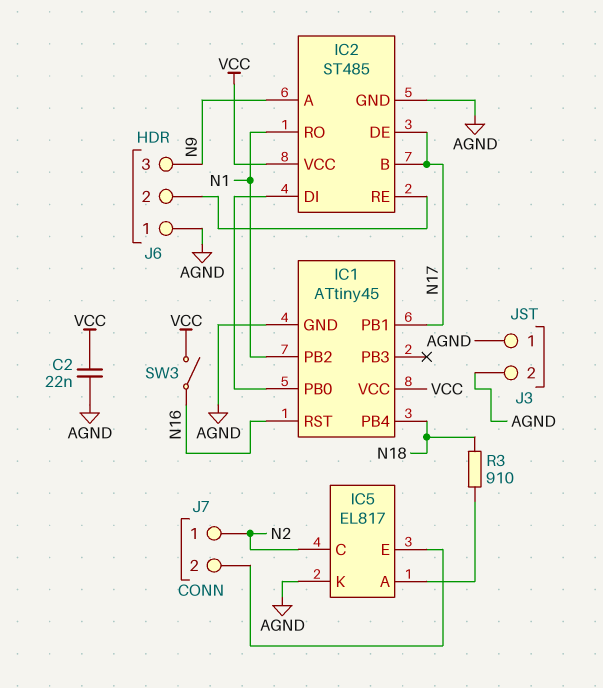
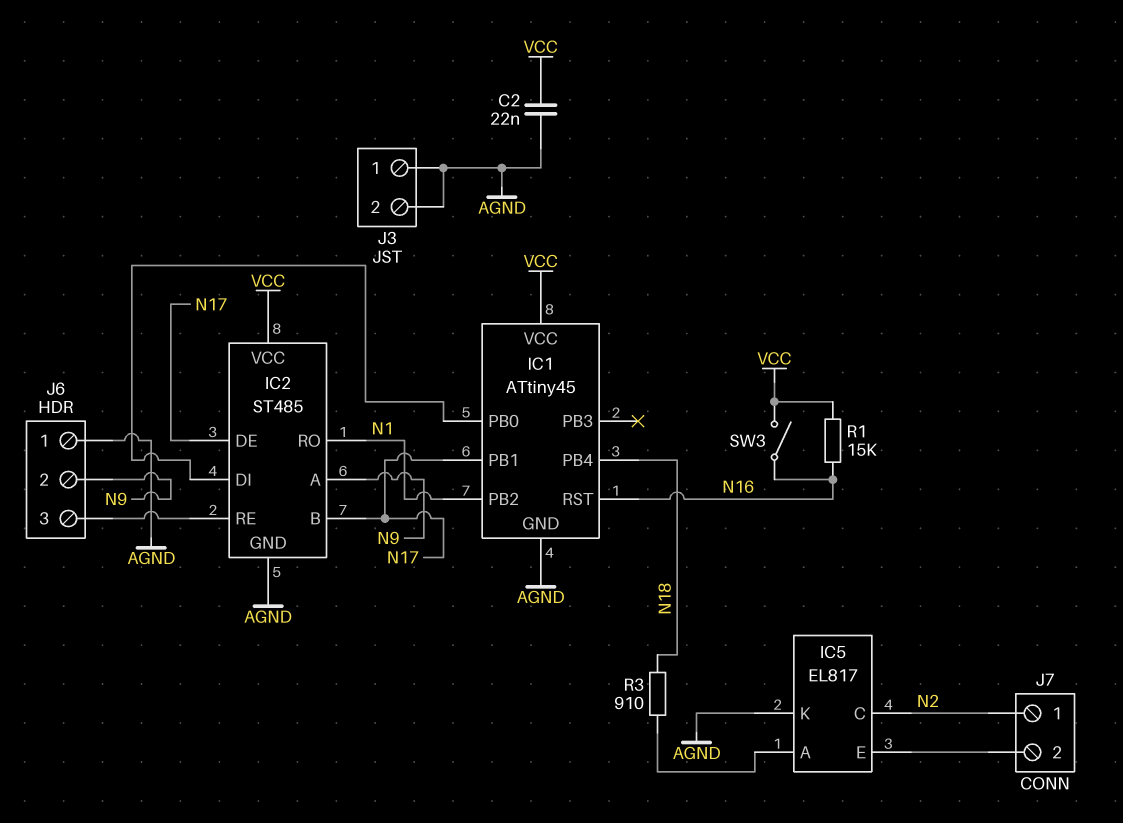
J6 pin 2: IC2/RE -> N9
J6 pin 3: N9 -> IC2/RE
R1: none -> 15k (N16, VCC)

